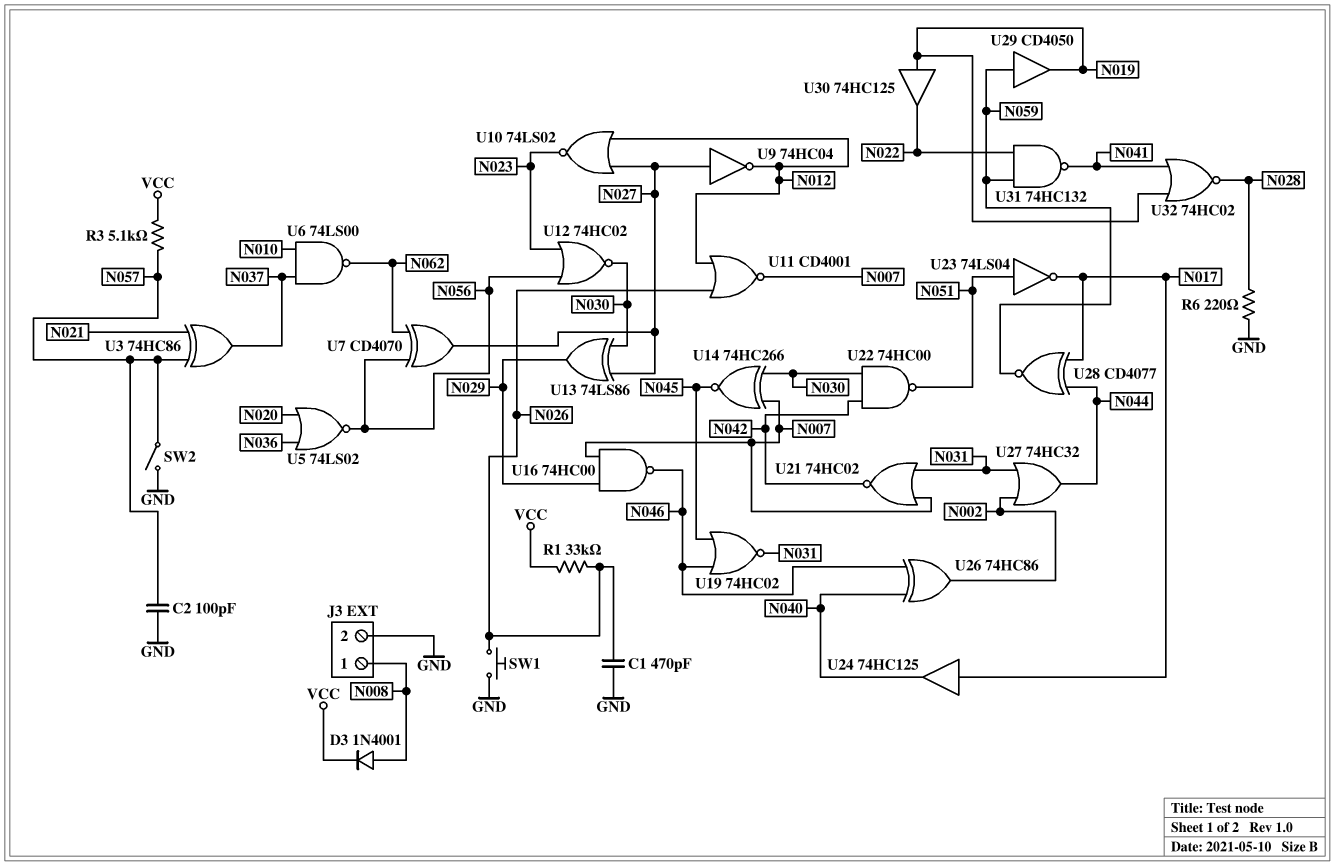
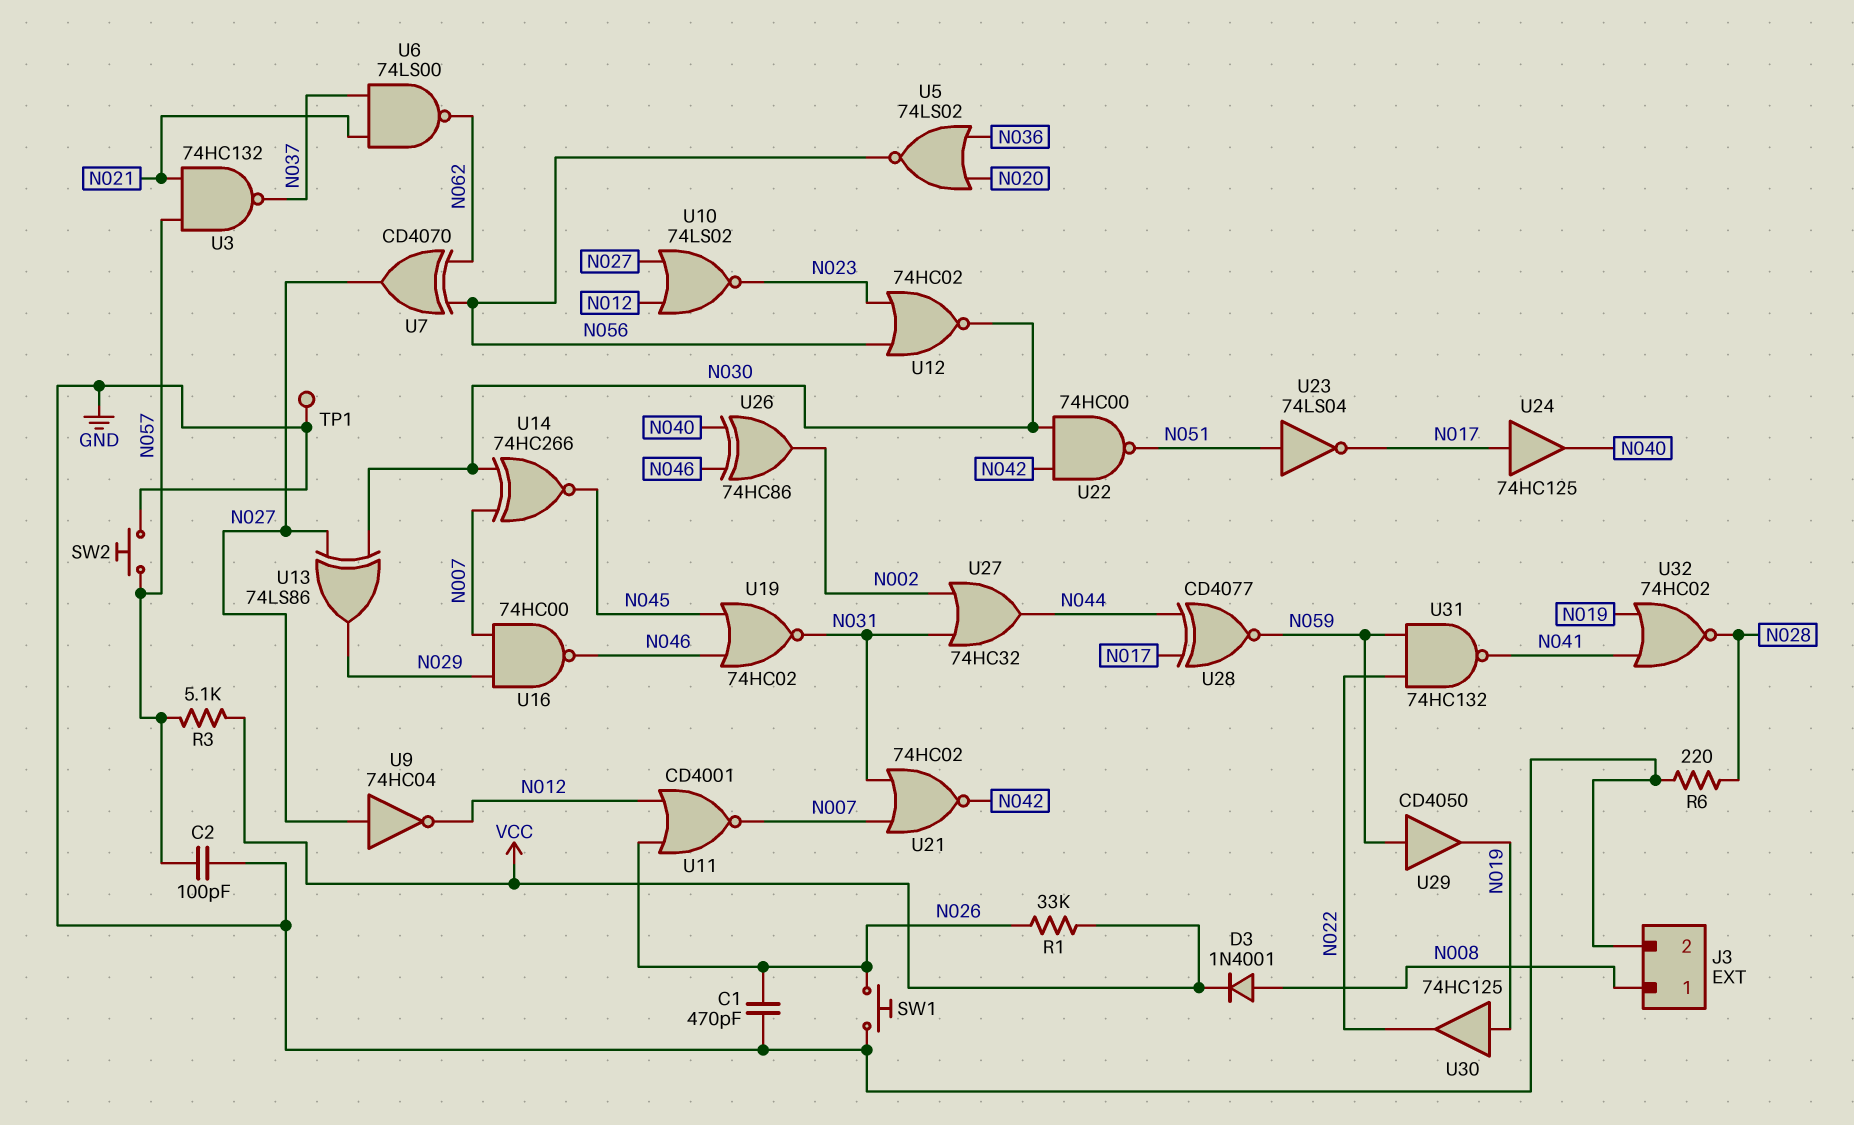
SW2: switch (GND, N057) -> button (GND, N057)
TP1: none -> test point (GND)
U3: XOR 74HC86 (in N021, in N057, out N037) -> NAND 74HC132 (in N021, in N057, out N037)
U6: NAND 74LS00 (in N010, in N037, out N062) -> NAND 74LS00 (in N021, in N037, out N062)

